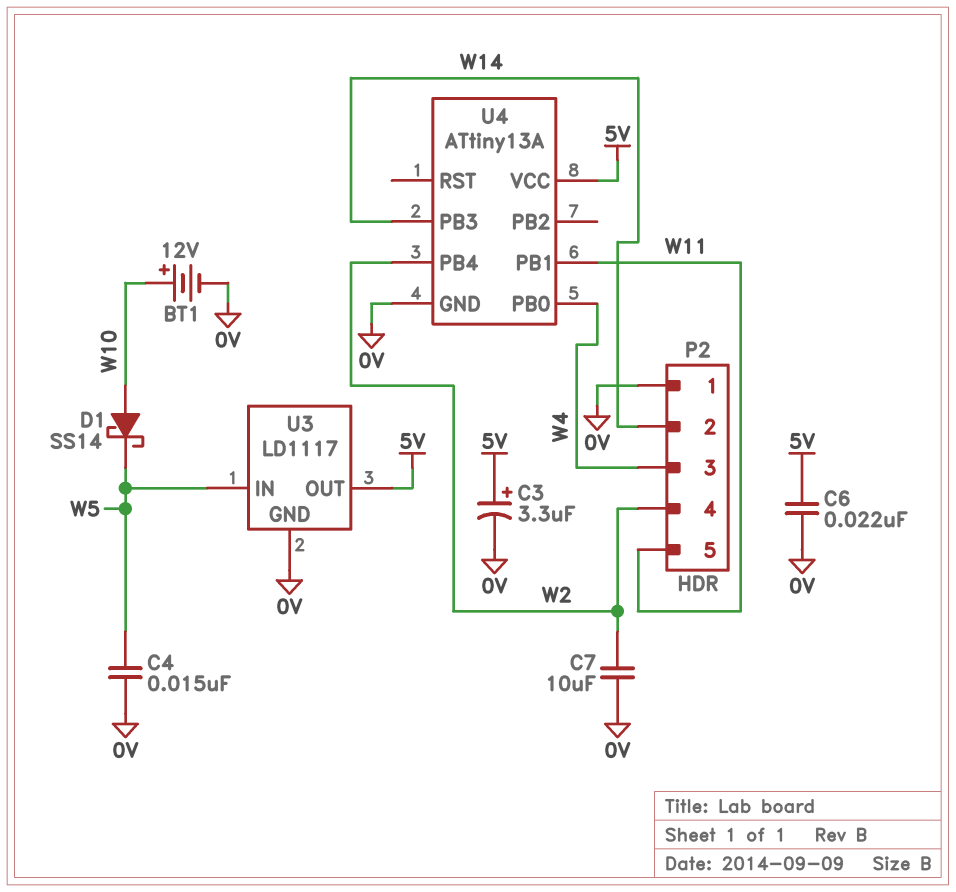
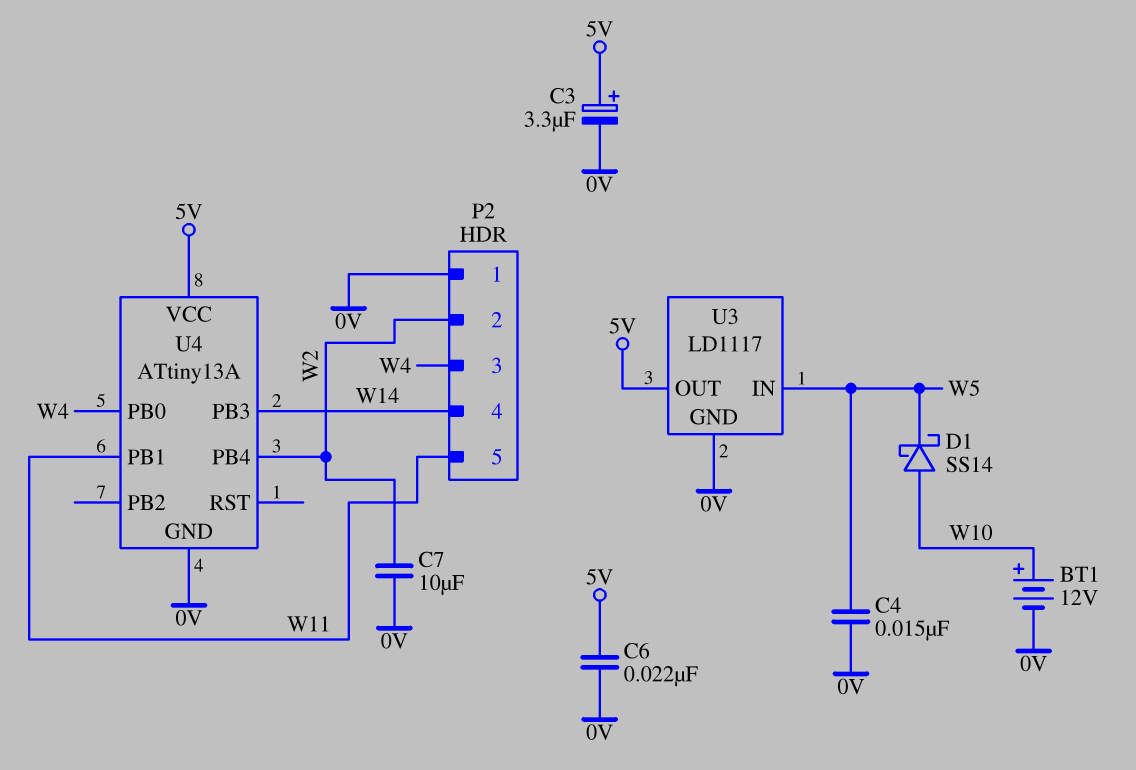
P2 pin 2: W14 -> W2
P2 pin 4: W2 -> W14

